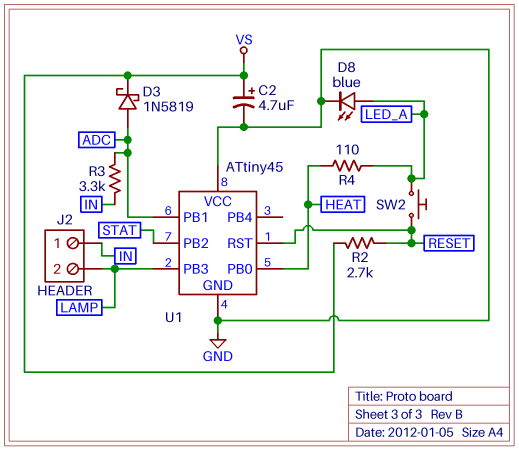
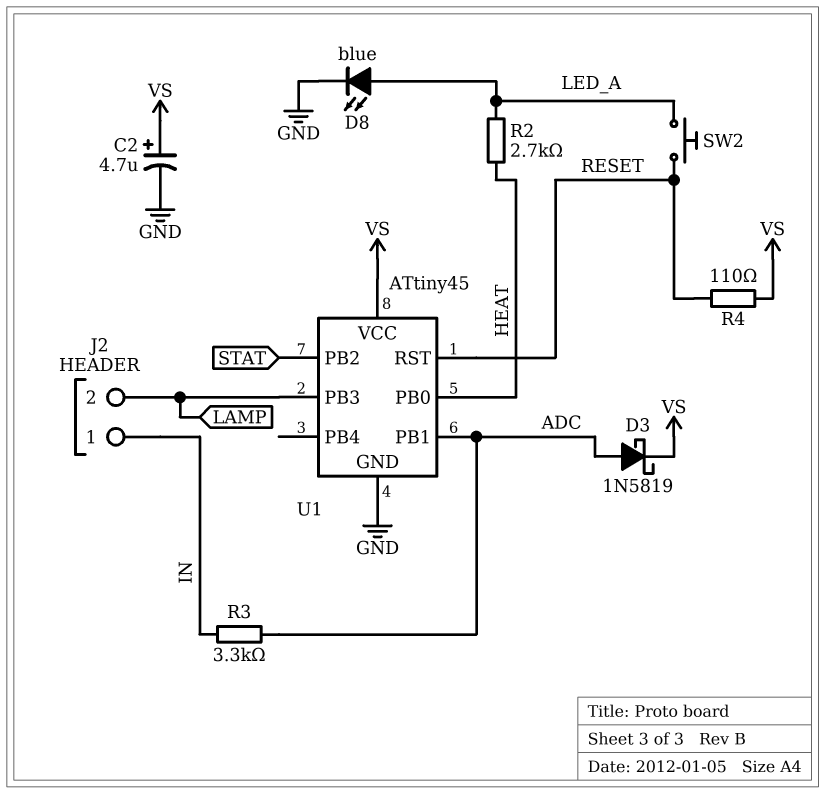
R2: 2.7k (RESET, VS) -> 2.7k (HEAT, LED_A)
R4: 110 (HEAT, LED_A) -> 110 (RESET, VS)
U1 pin VCC: GND -> VS

